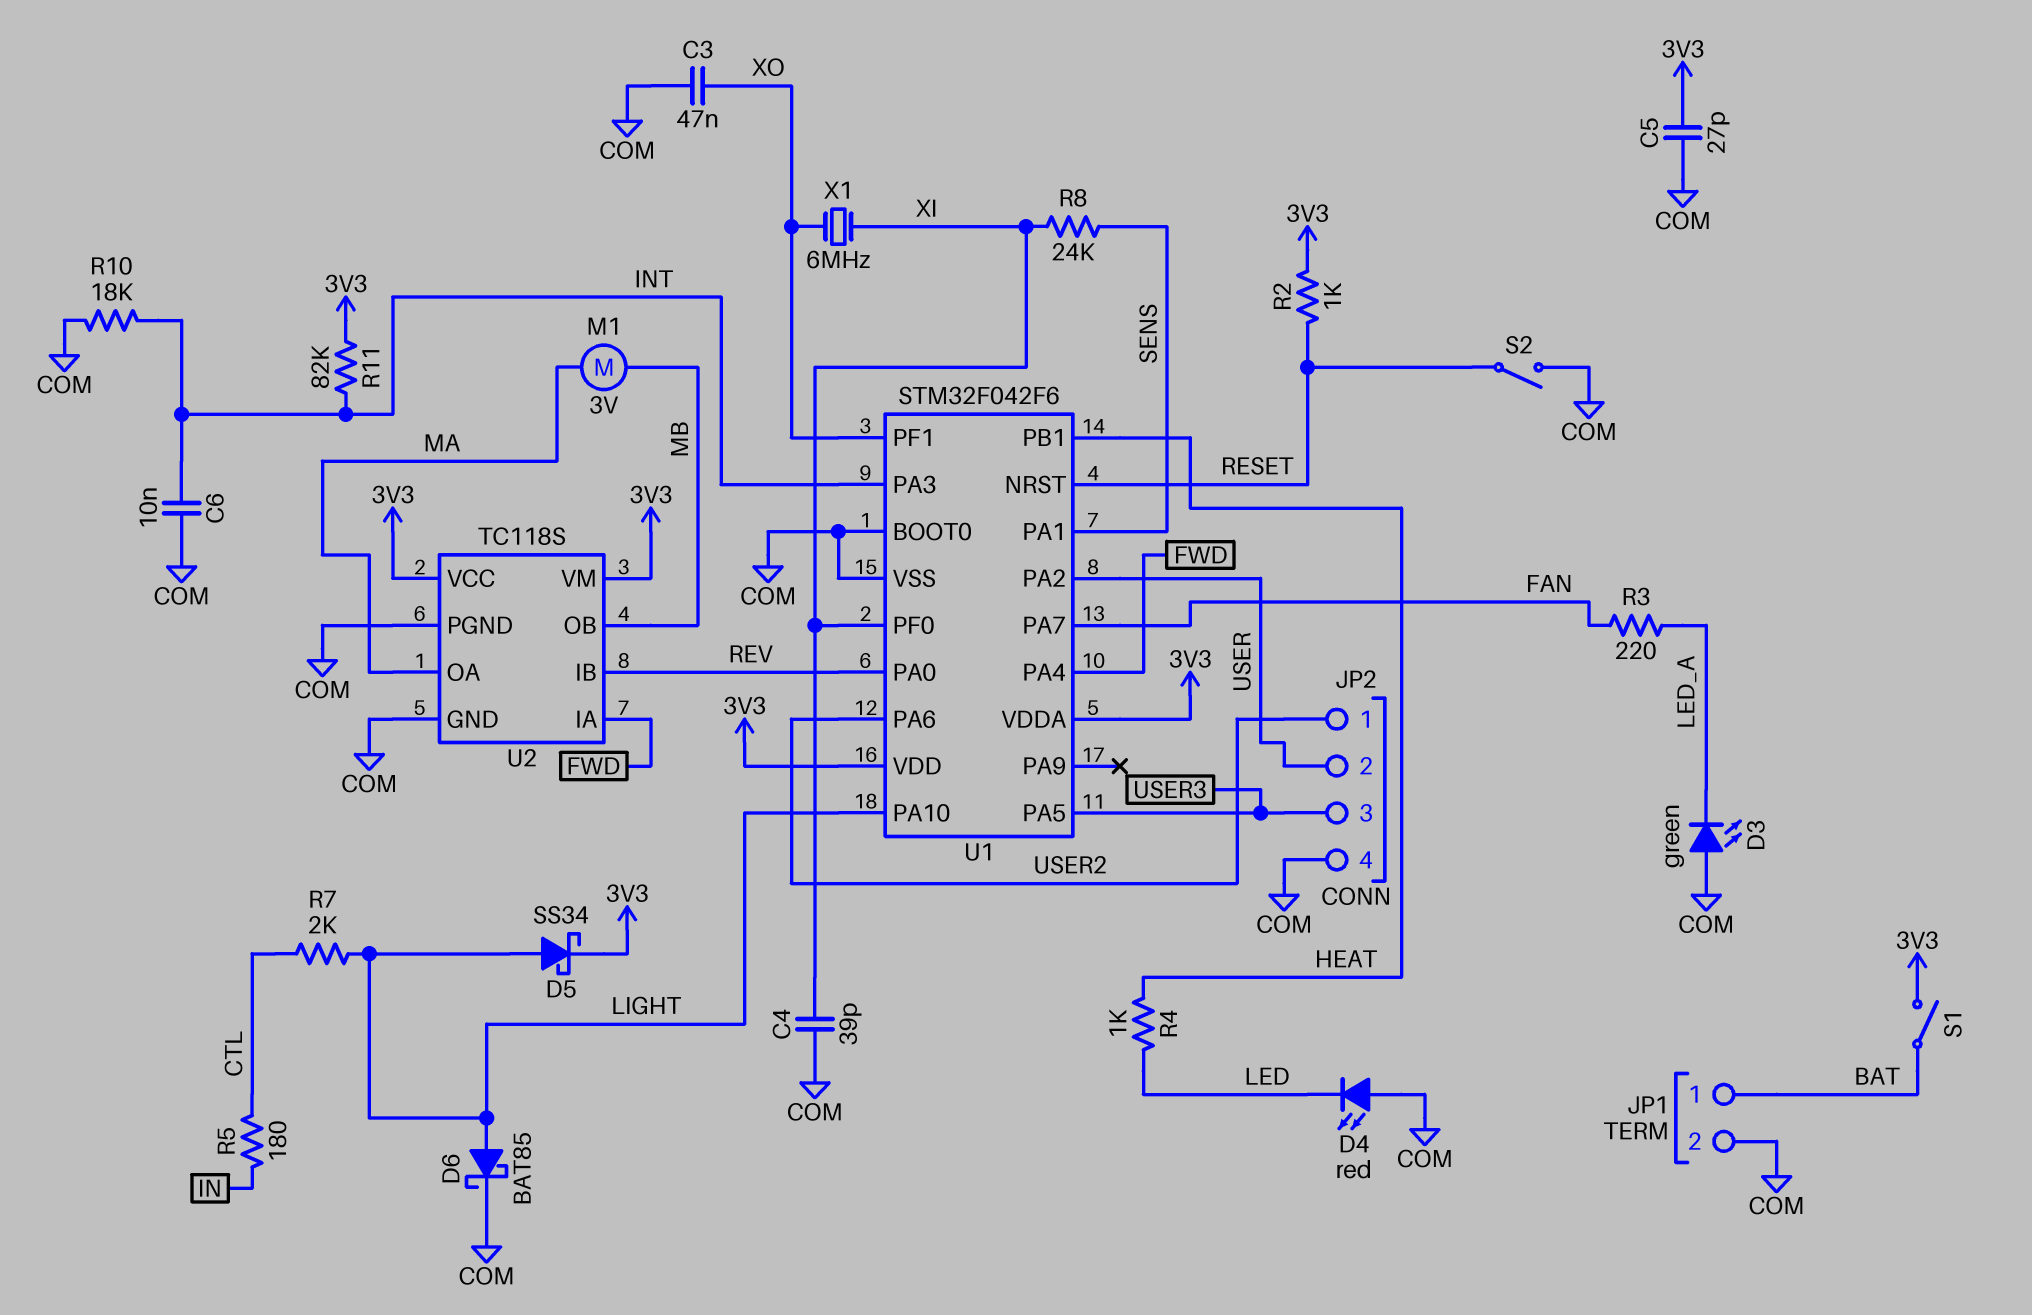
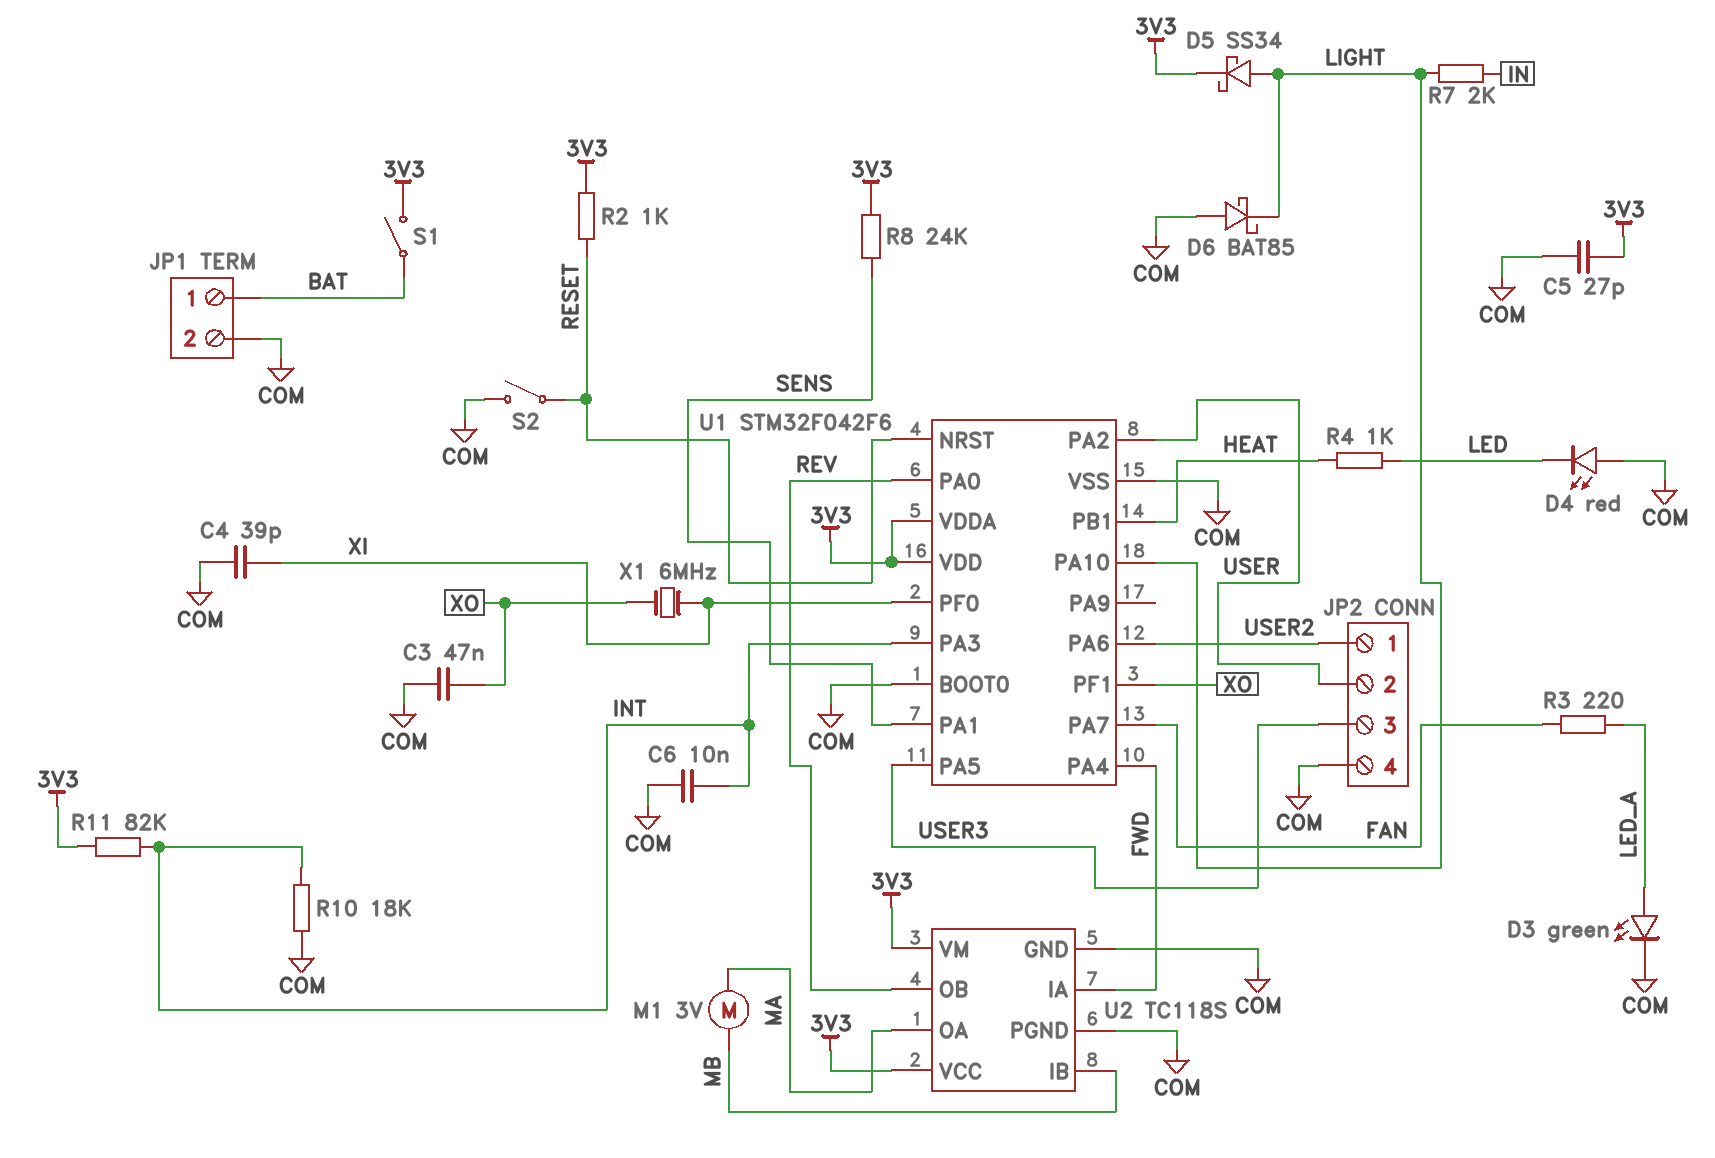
D3: LED green (A COM, K LED_A) -> LED green (A LED_A, K COM)
D6: schottky BAT85 (A LIGHT, K COM) -> schottky BAT85 (A COM, K LIGHT)
R5: 180 (CTL, IN) -> none
R7: 2k (CTL, LIGHT) -> 2k (IN, LIGHT)
R8: 24k (SENS, XI) -> 24k (3V3, SENS)
U2 pin IB: REV -> MB
U2 pin OB: MB -> REV

